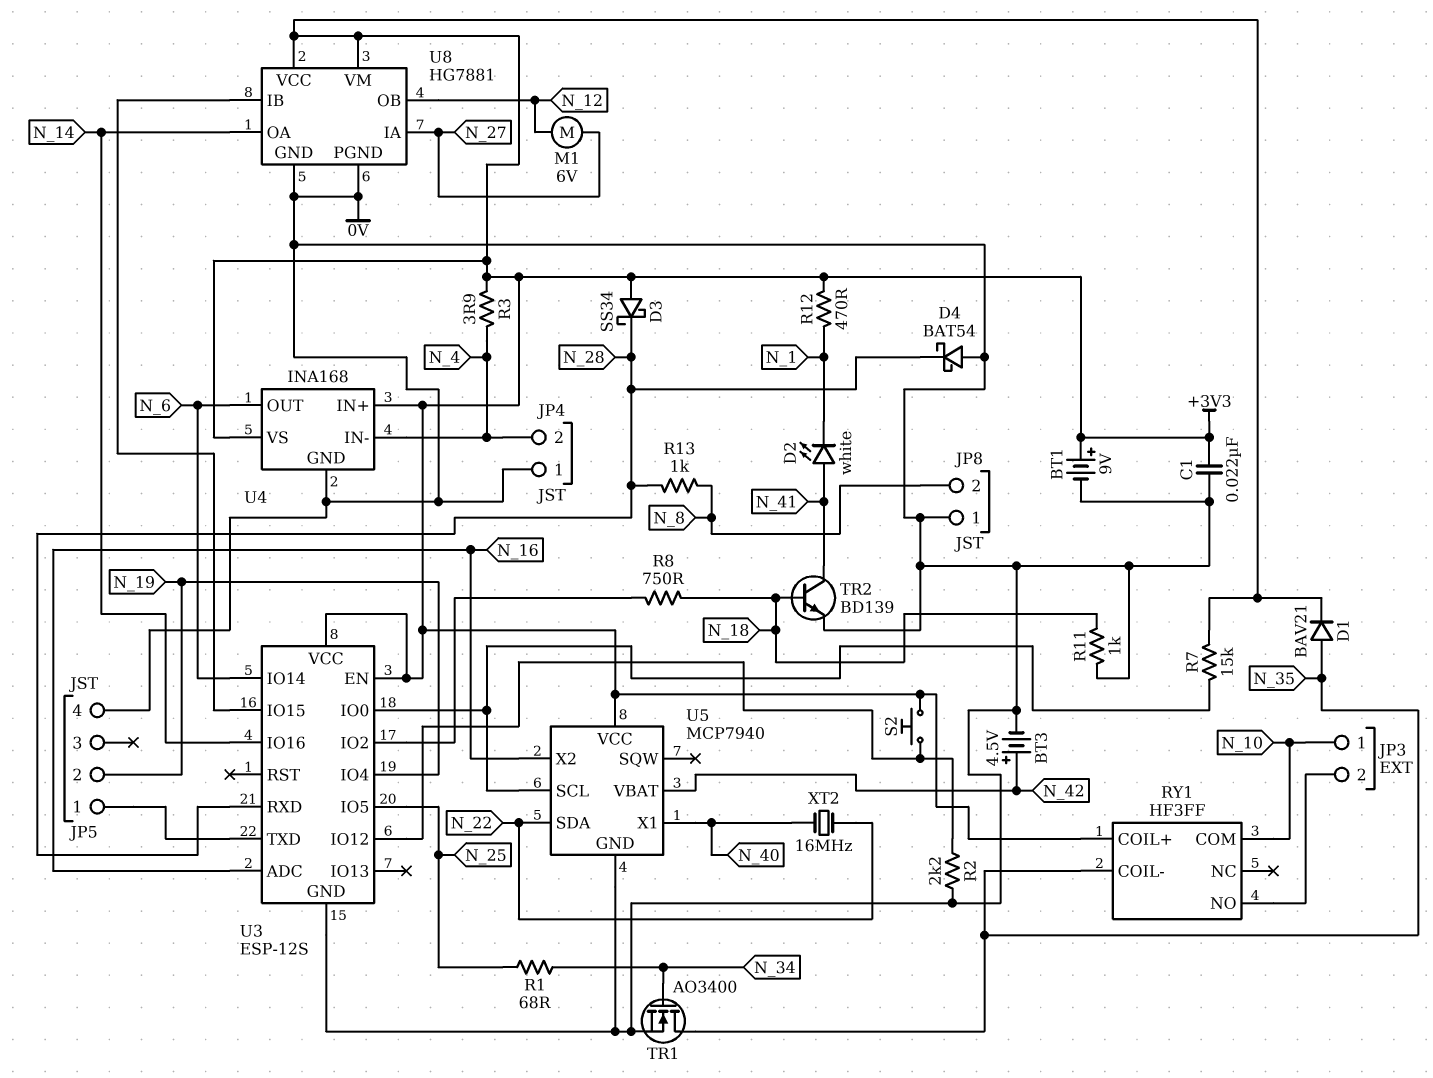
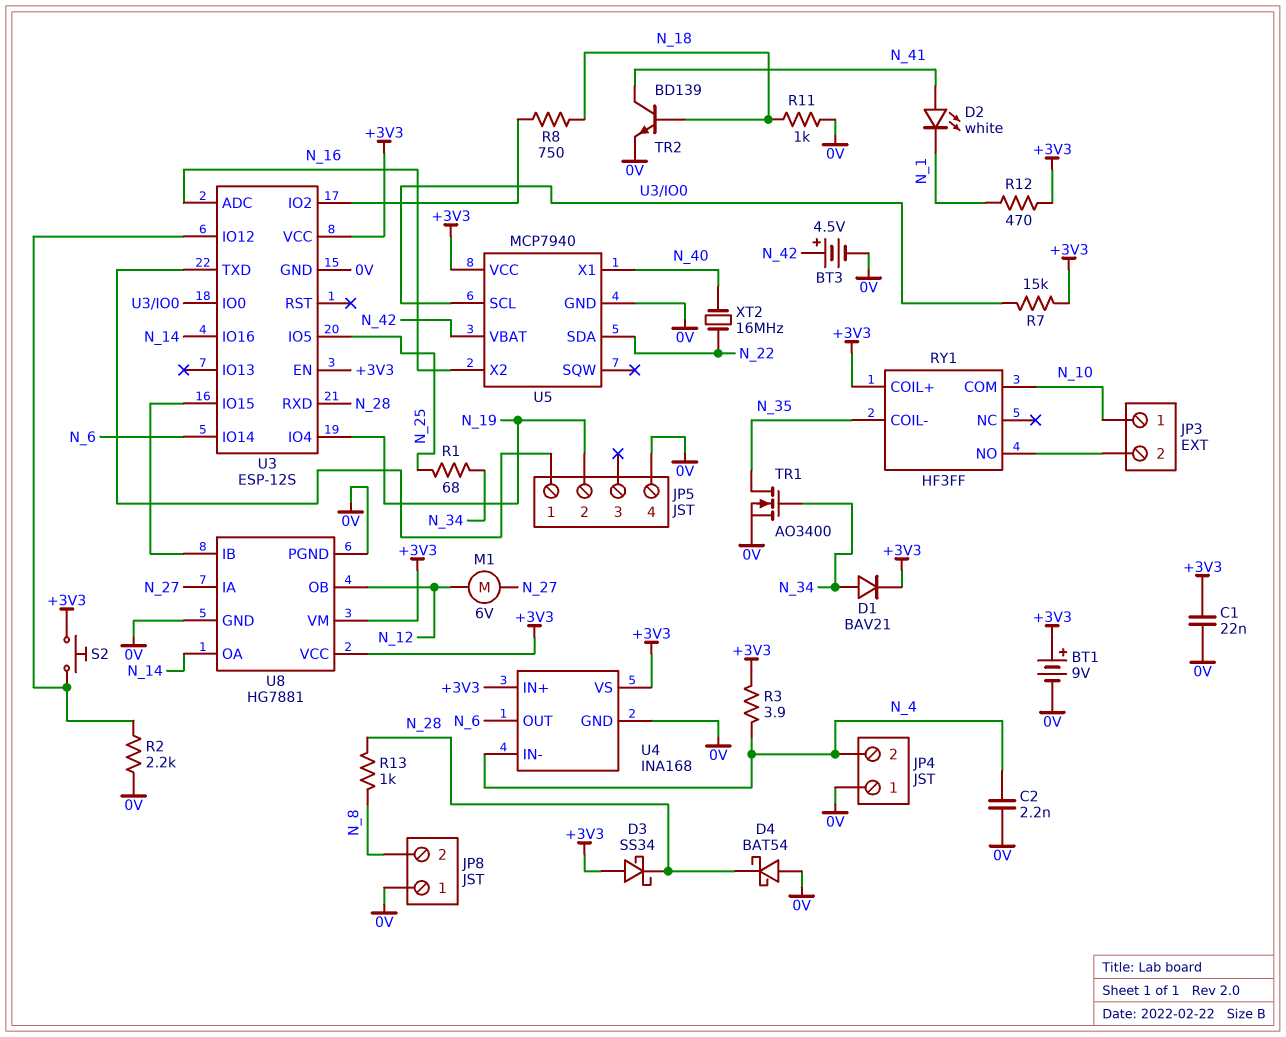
C2: none -> 2.2nF (0V, N_4)
D1: diode BAV21 (A N_35, K +3V3) -> diode BAV21 (A N_34, K +3V3)

